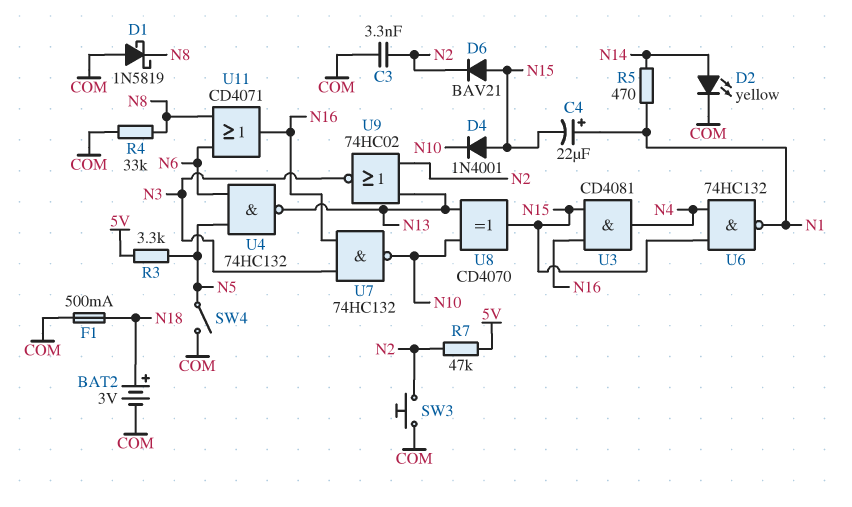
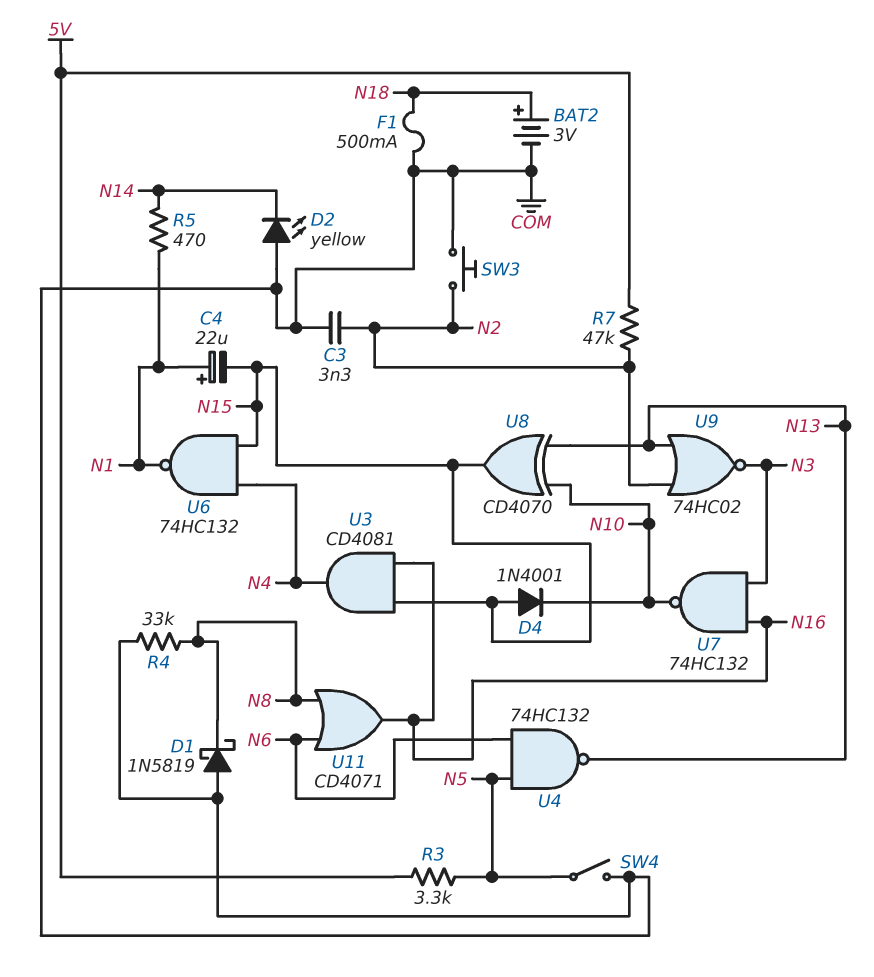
D2: LED yellow (A N14, K COM) -> LED yellow (A COM, K N14)
D6: diode BAV21 (A N15, K N2) -> none

